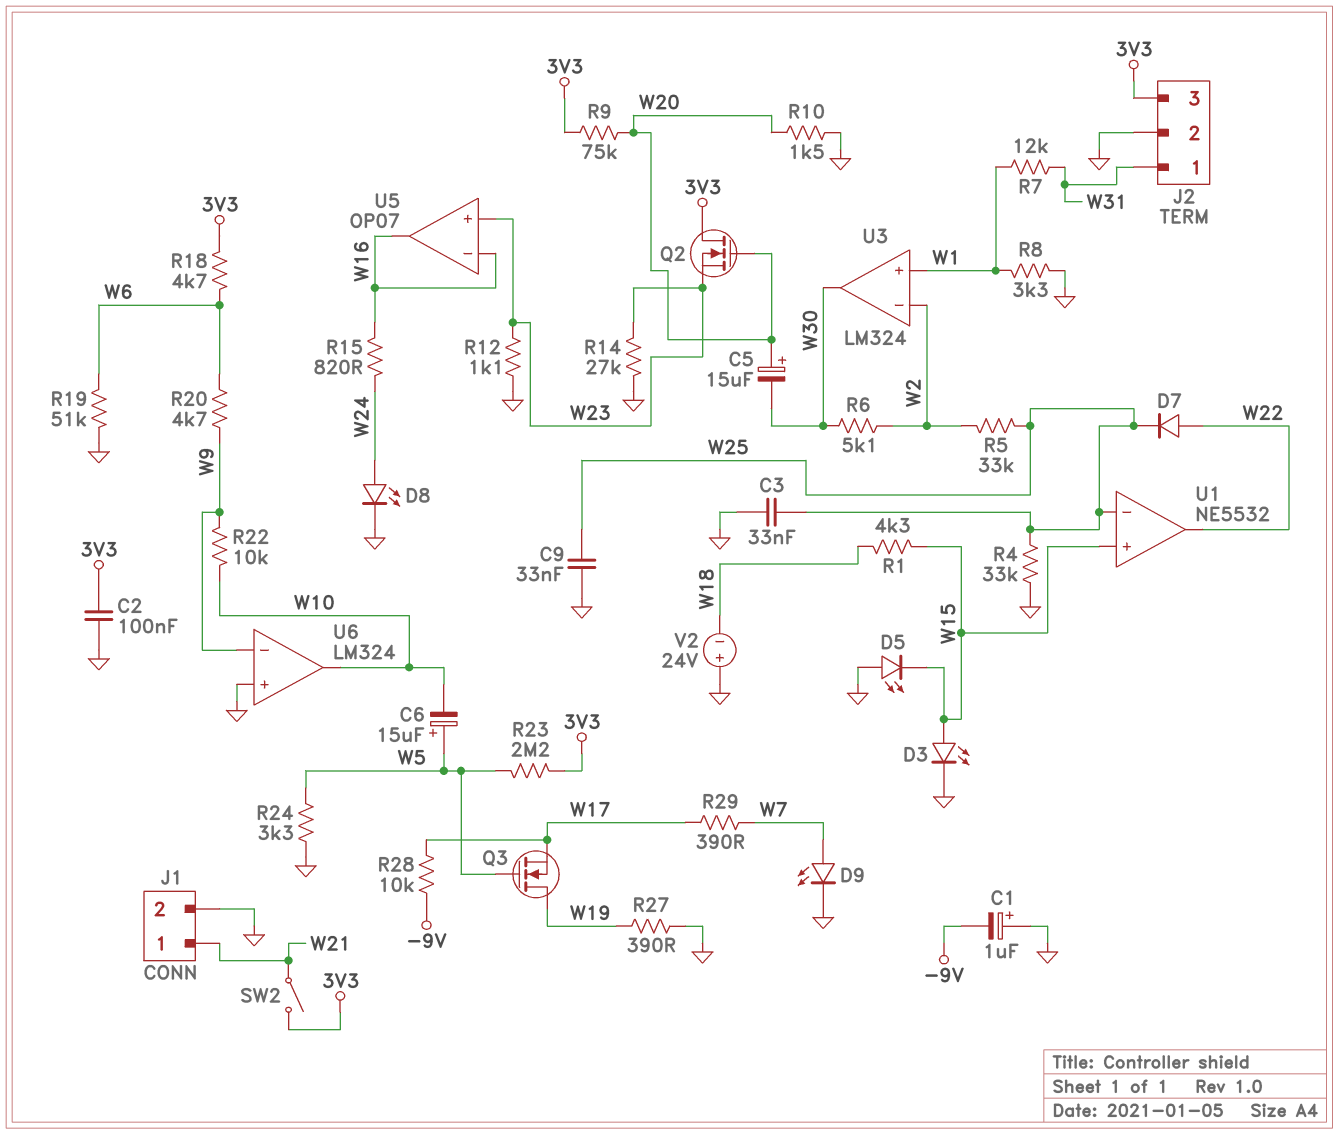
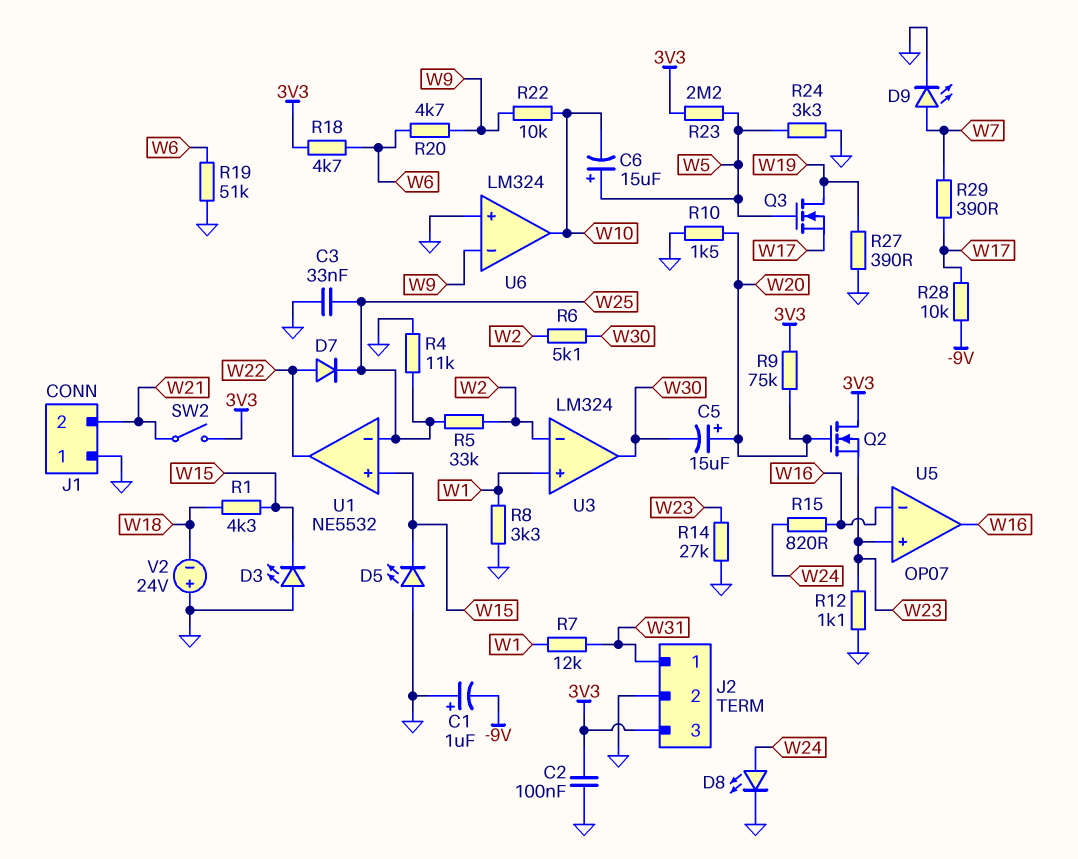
C9: 33nF (GND, W25) -> none
D3: LED (A W15, K GND) -> LED (A GND, K W15)
J1 pin 1: W21 -> GND
J1 pin 2: GND -> W21
R4: 33k (GND, W25) -> 11k (GND, W25)

